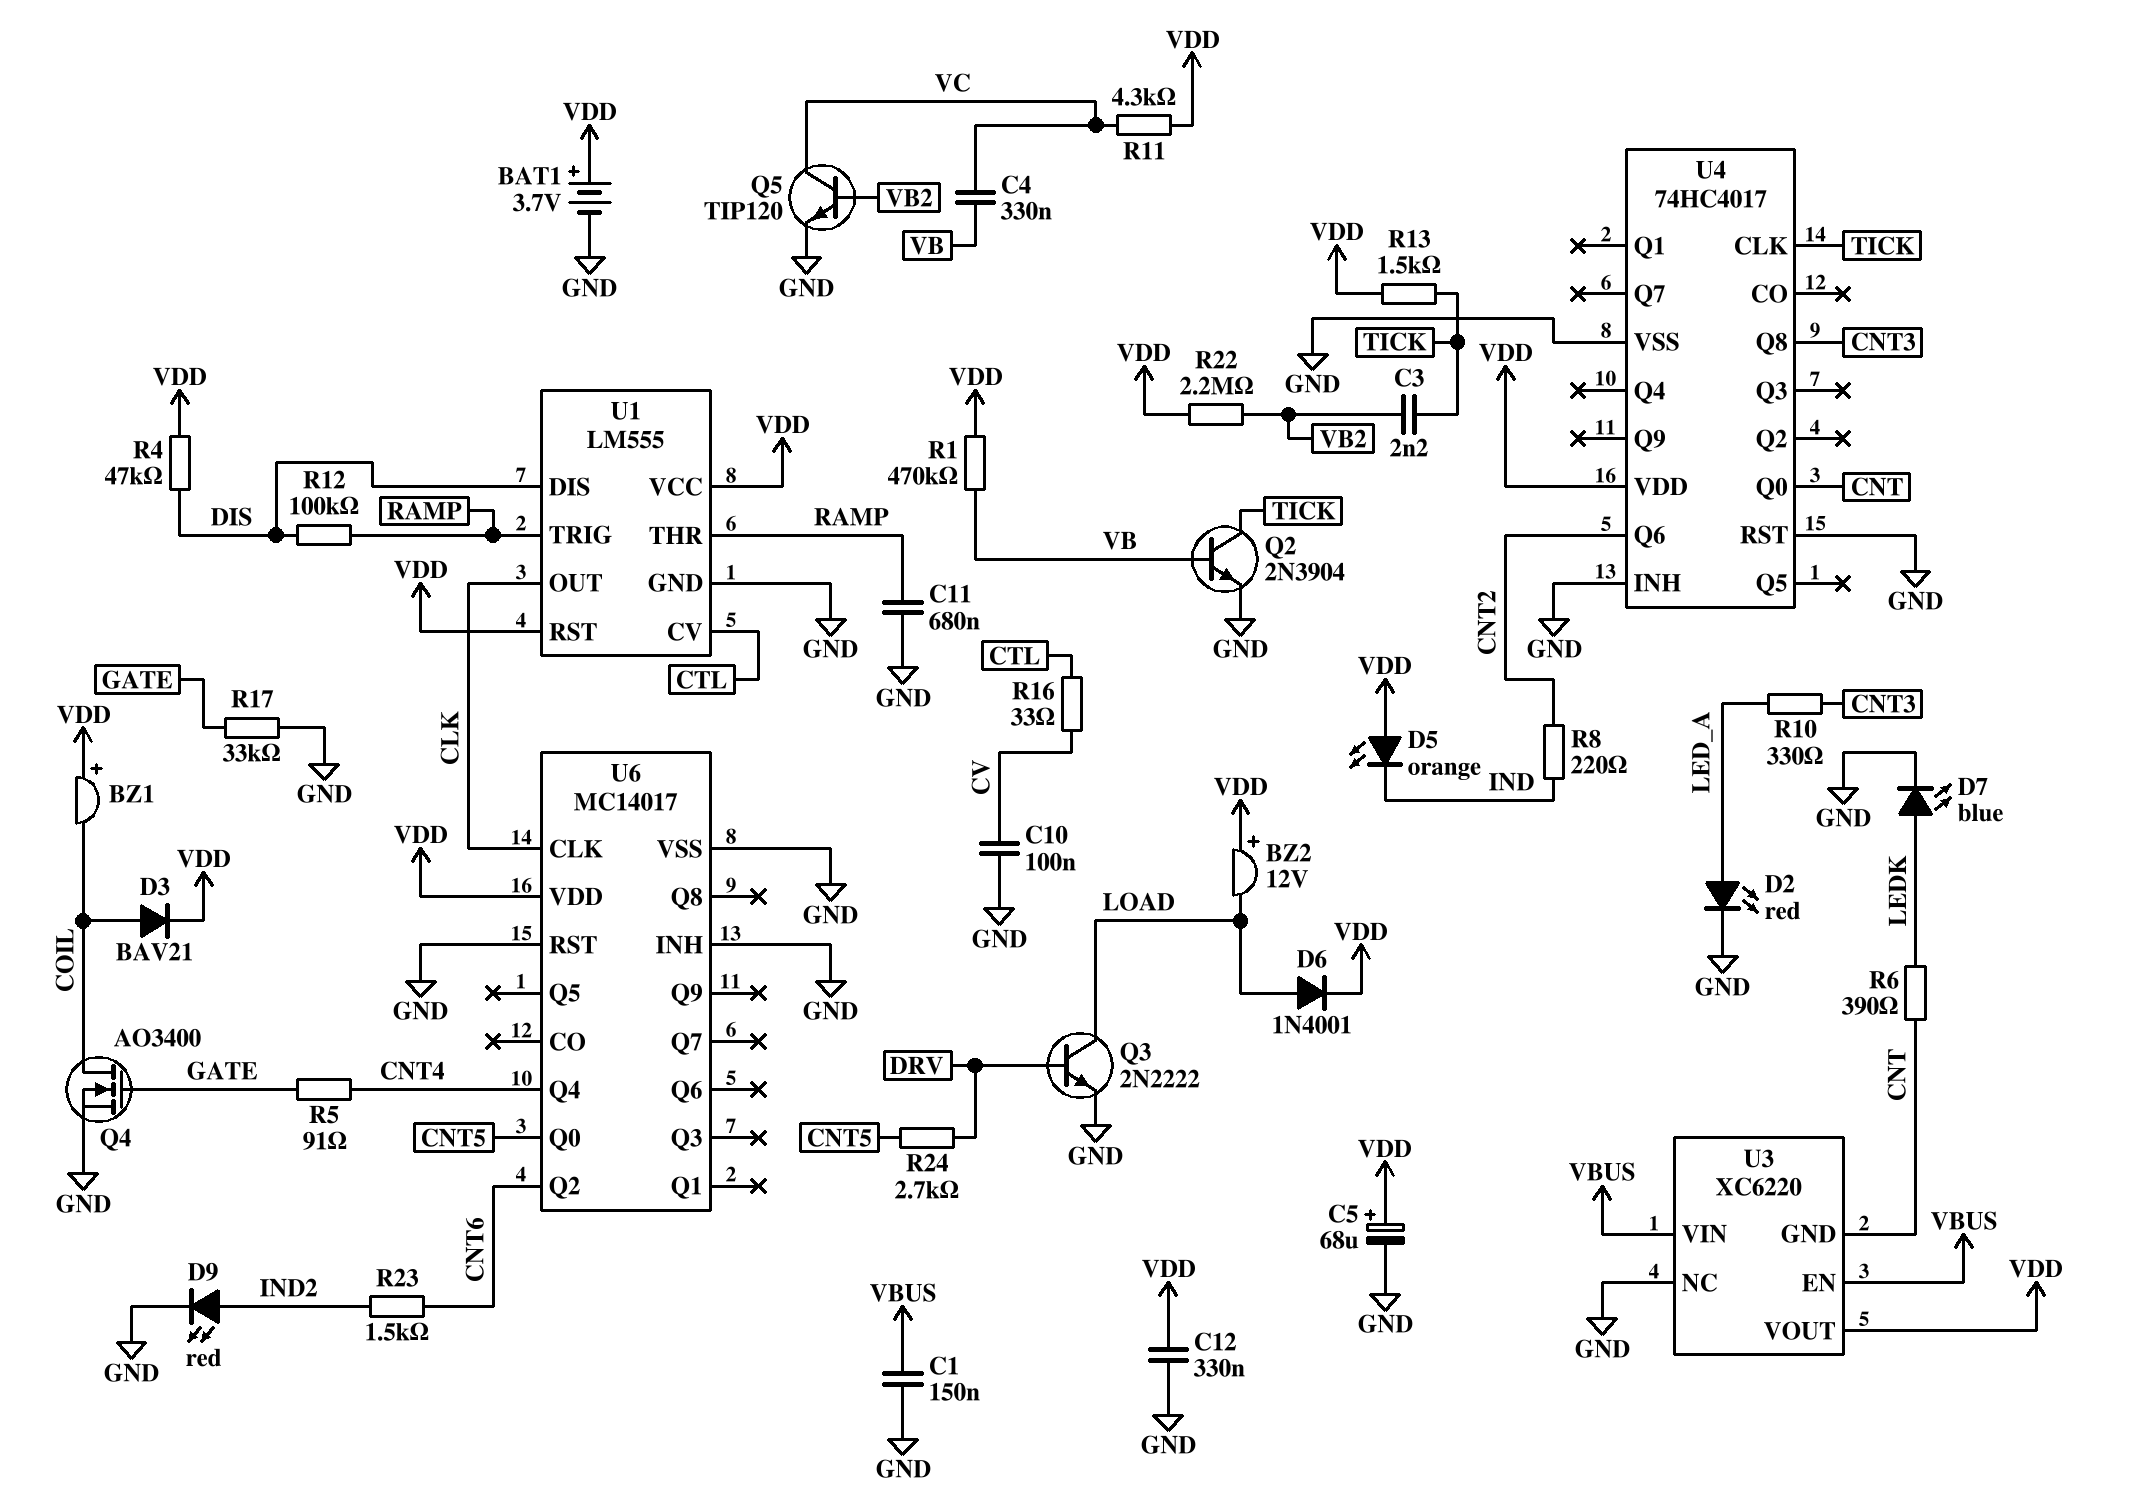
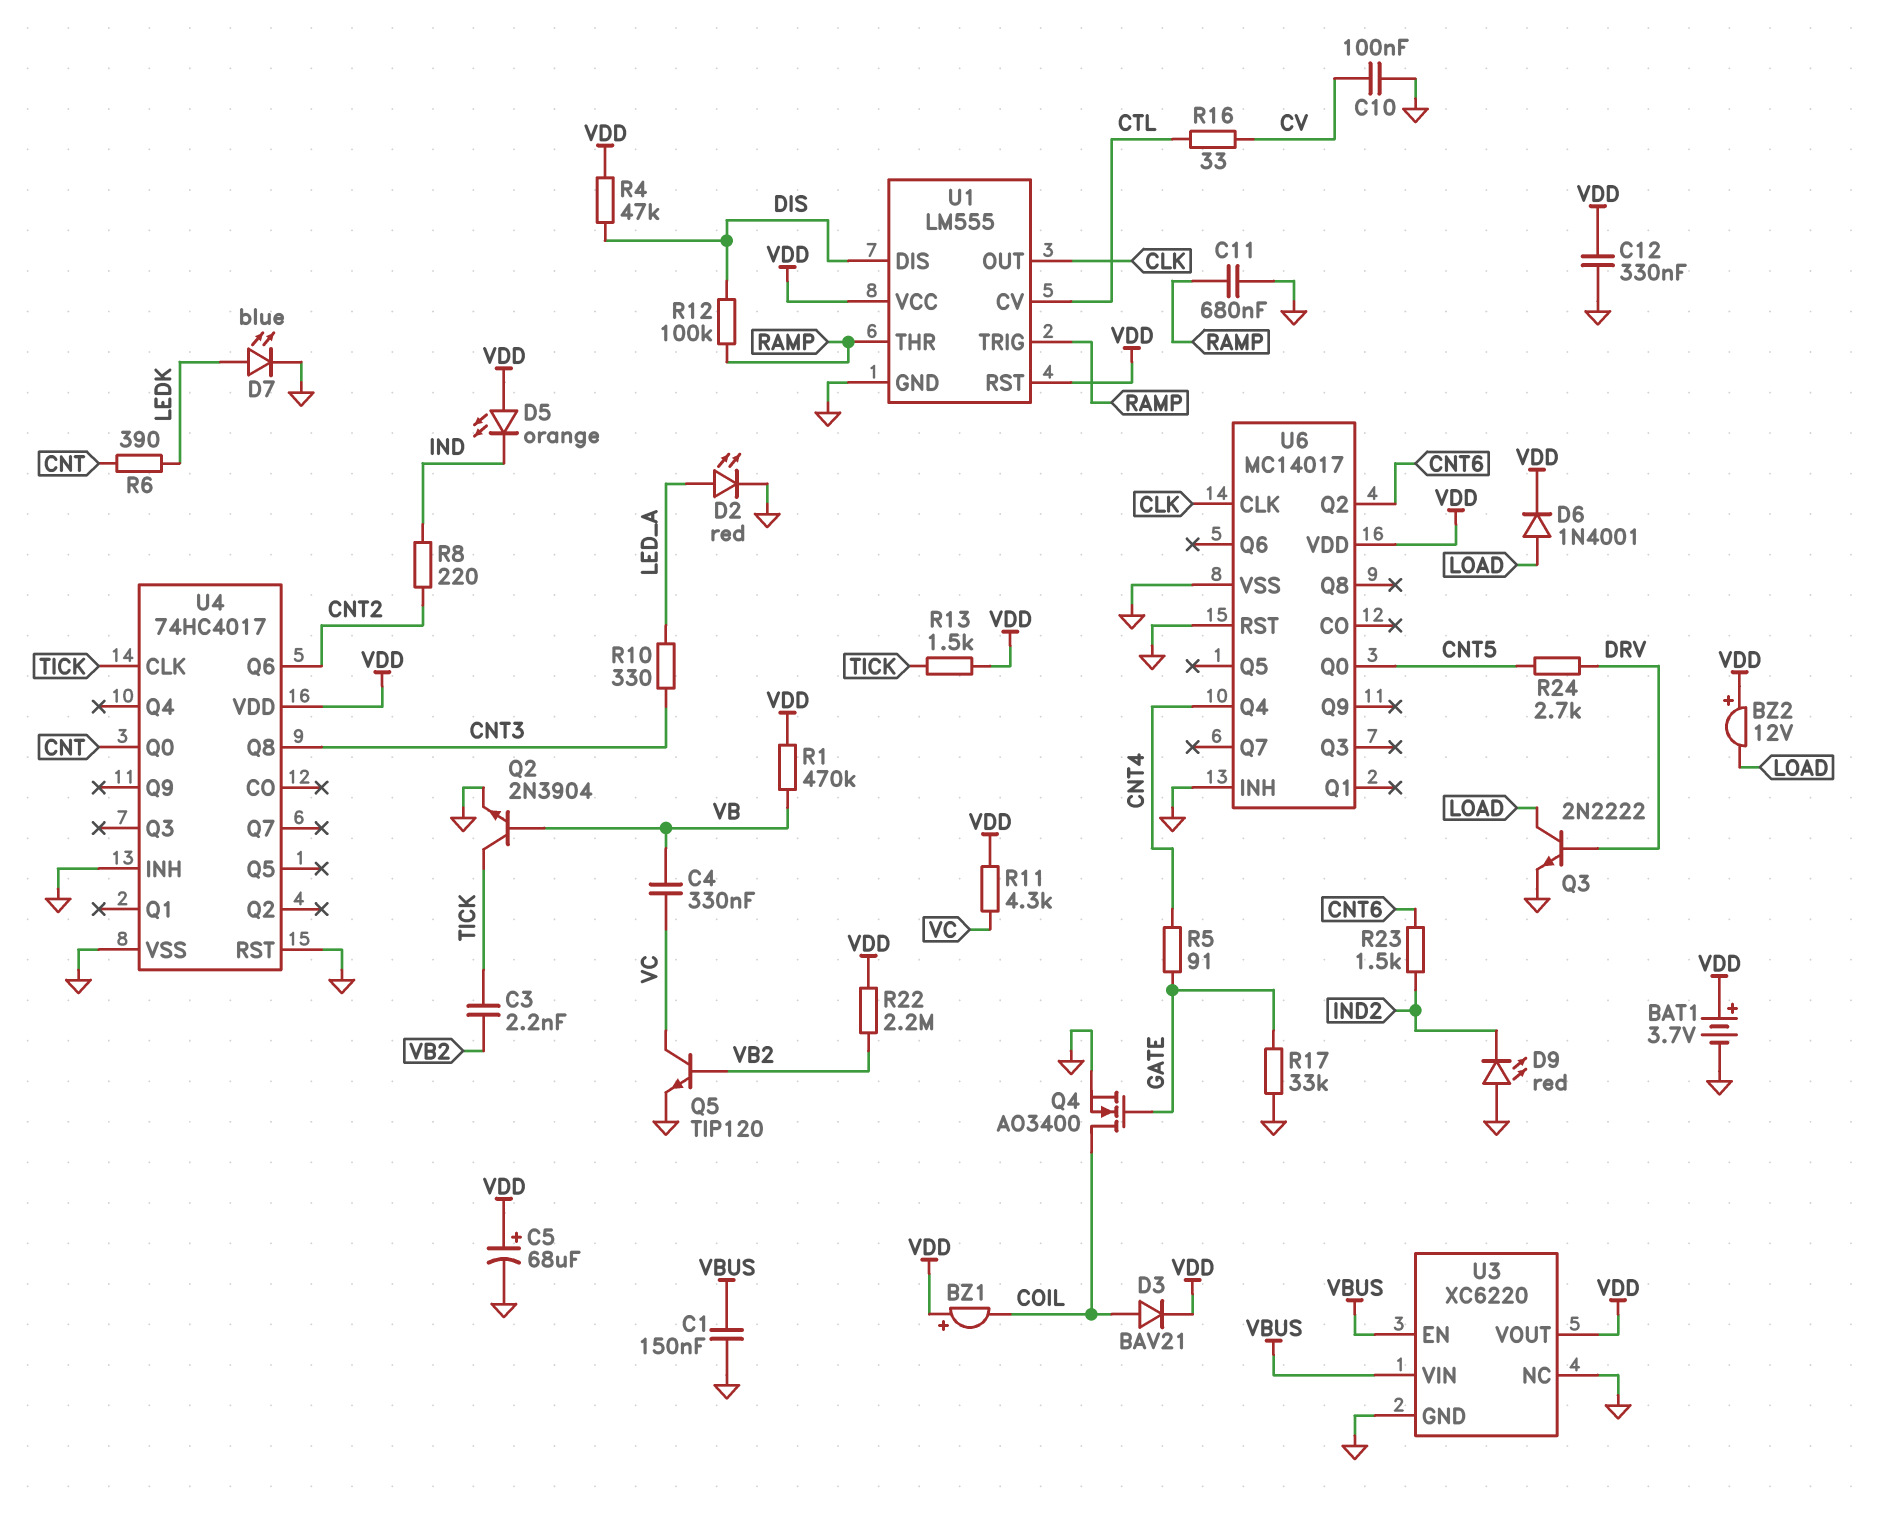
D9: LED red (A IND2, K GND) -> LED red (A GND, K IND2)
U3 pin GND: CNT -> GND

